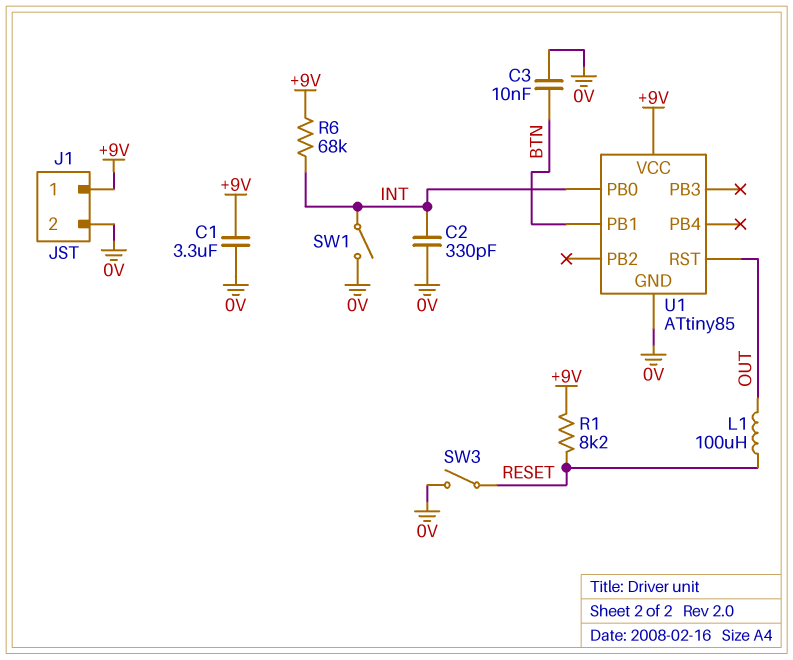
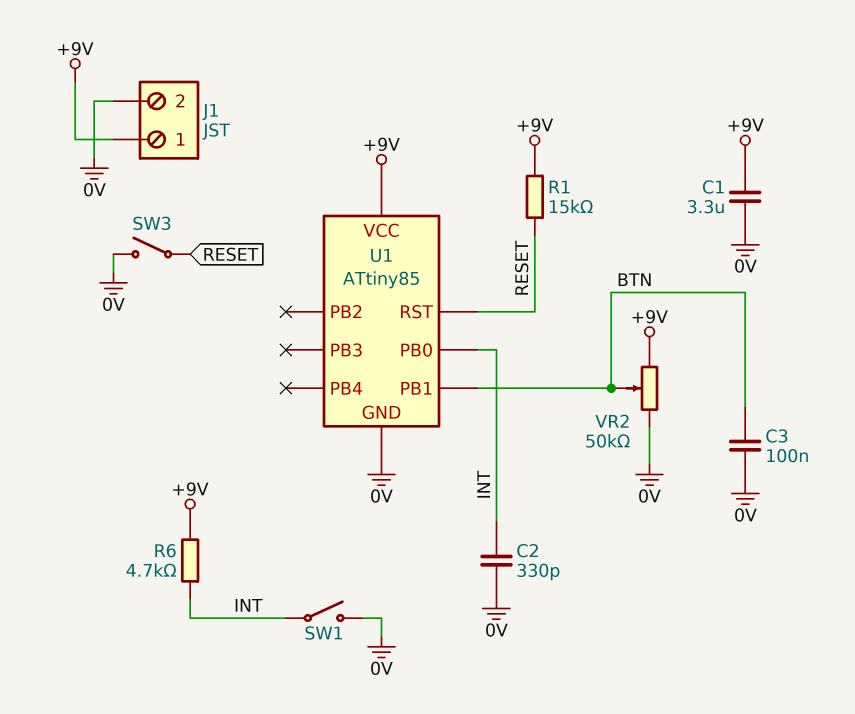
C3: 10nF (0V, BTN) -> 100nF (0V, BTN)
L1: 100uH (OUT, RESET) -> none
R1: 8.2k (+9V, RESET) -> 15k (+9V, RESET)
R6: 68k (+9V, INT) -> 4.7k (+9V, INT)
U1 pin RST: OUT -> RESET
VR2: none -> 50k (+9V, 0V, wiper BTN)

